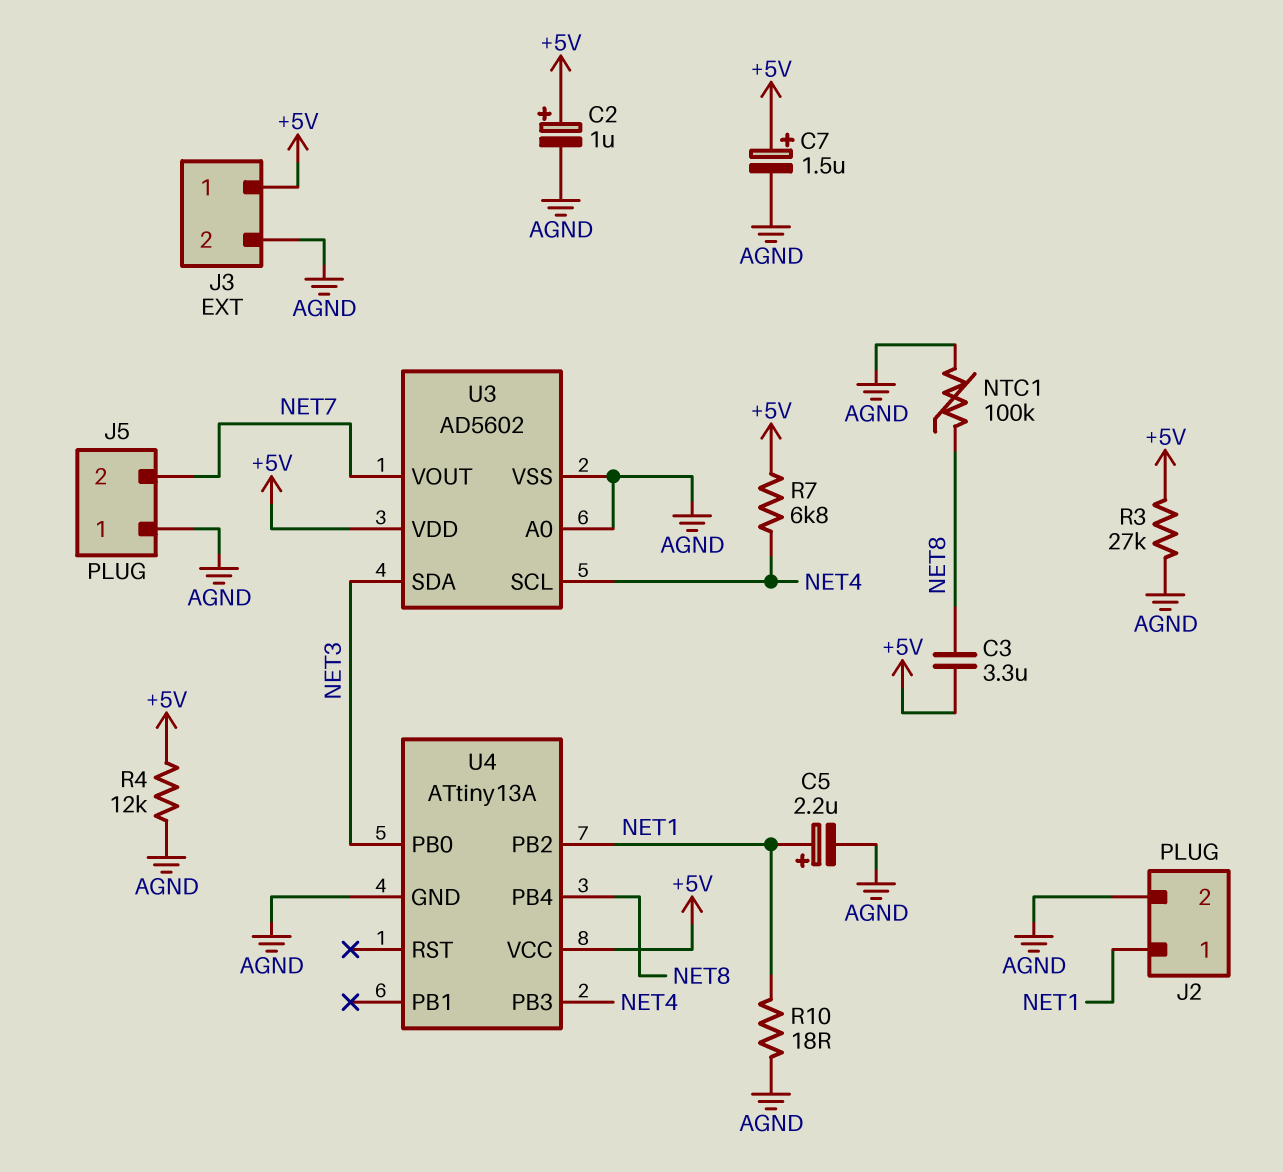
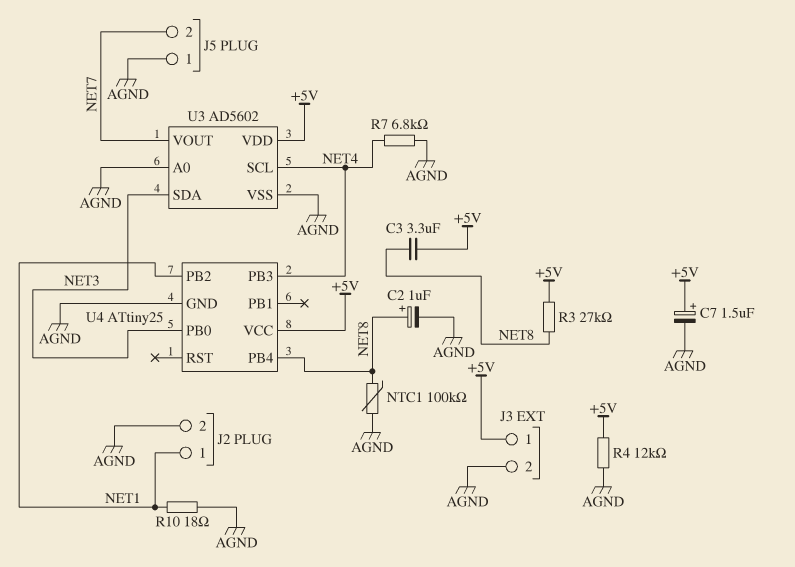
C2: 1uF (plus +5V, minus AGND) -> 1uF (plus NET8, minus AGND)
C5: 2.2uF (plus NET1, minus AGND) -> none
R3: 27k (+5V, AGND) -> 27k (+5V, NET8)
R7: 6.8k (+5V, NET4) -> 6.8k (AGND, NET4)
U4: ATtiny13A -> ATtiny25

